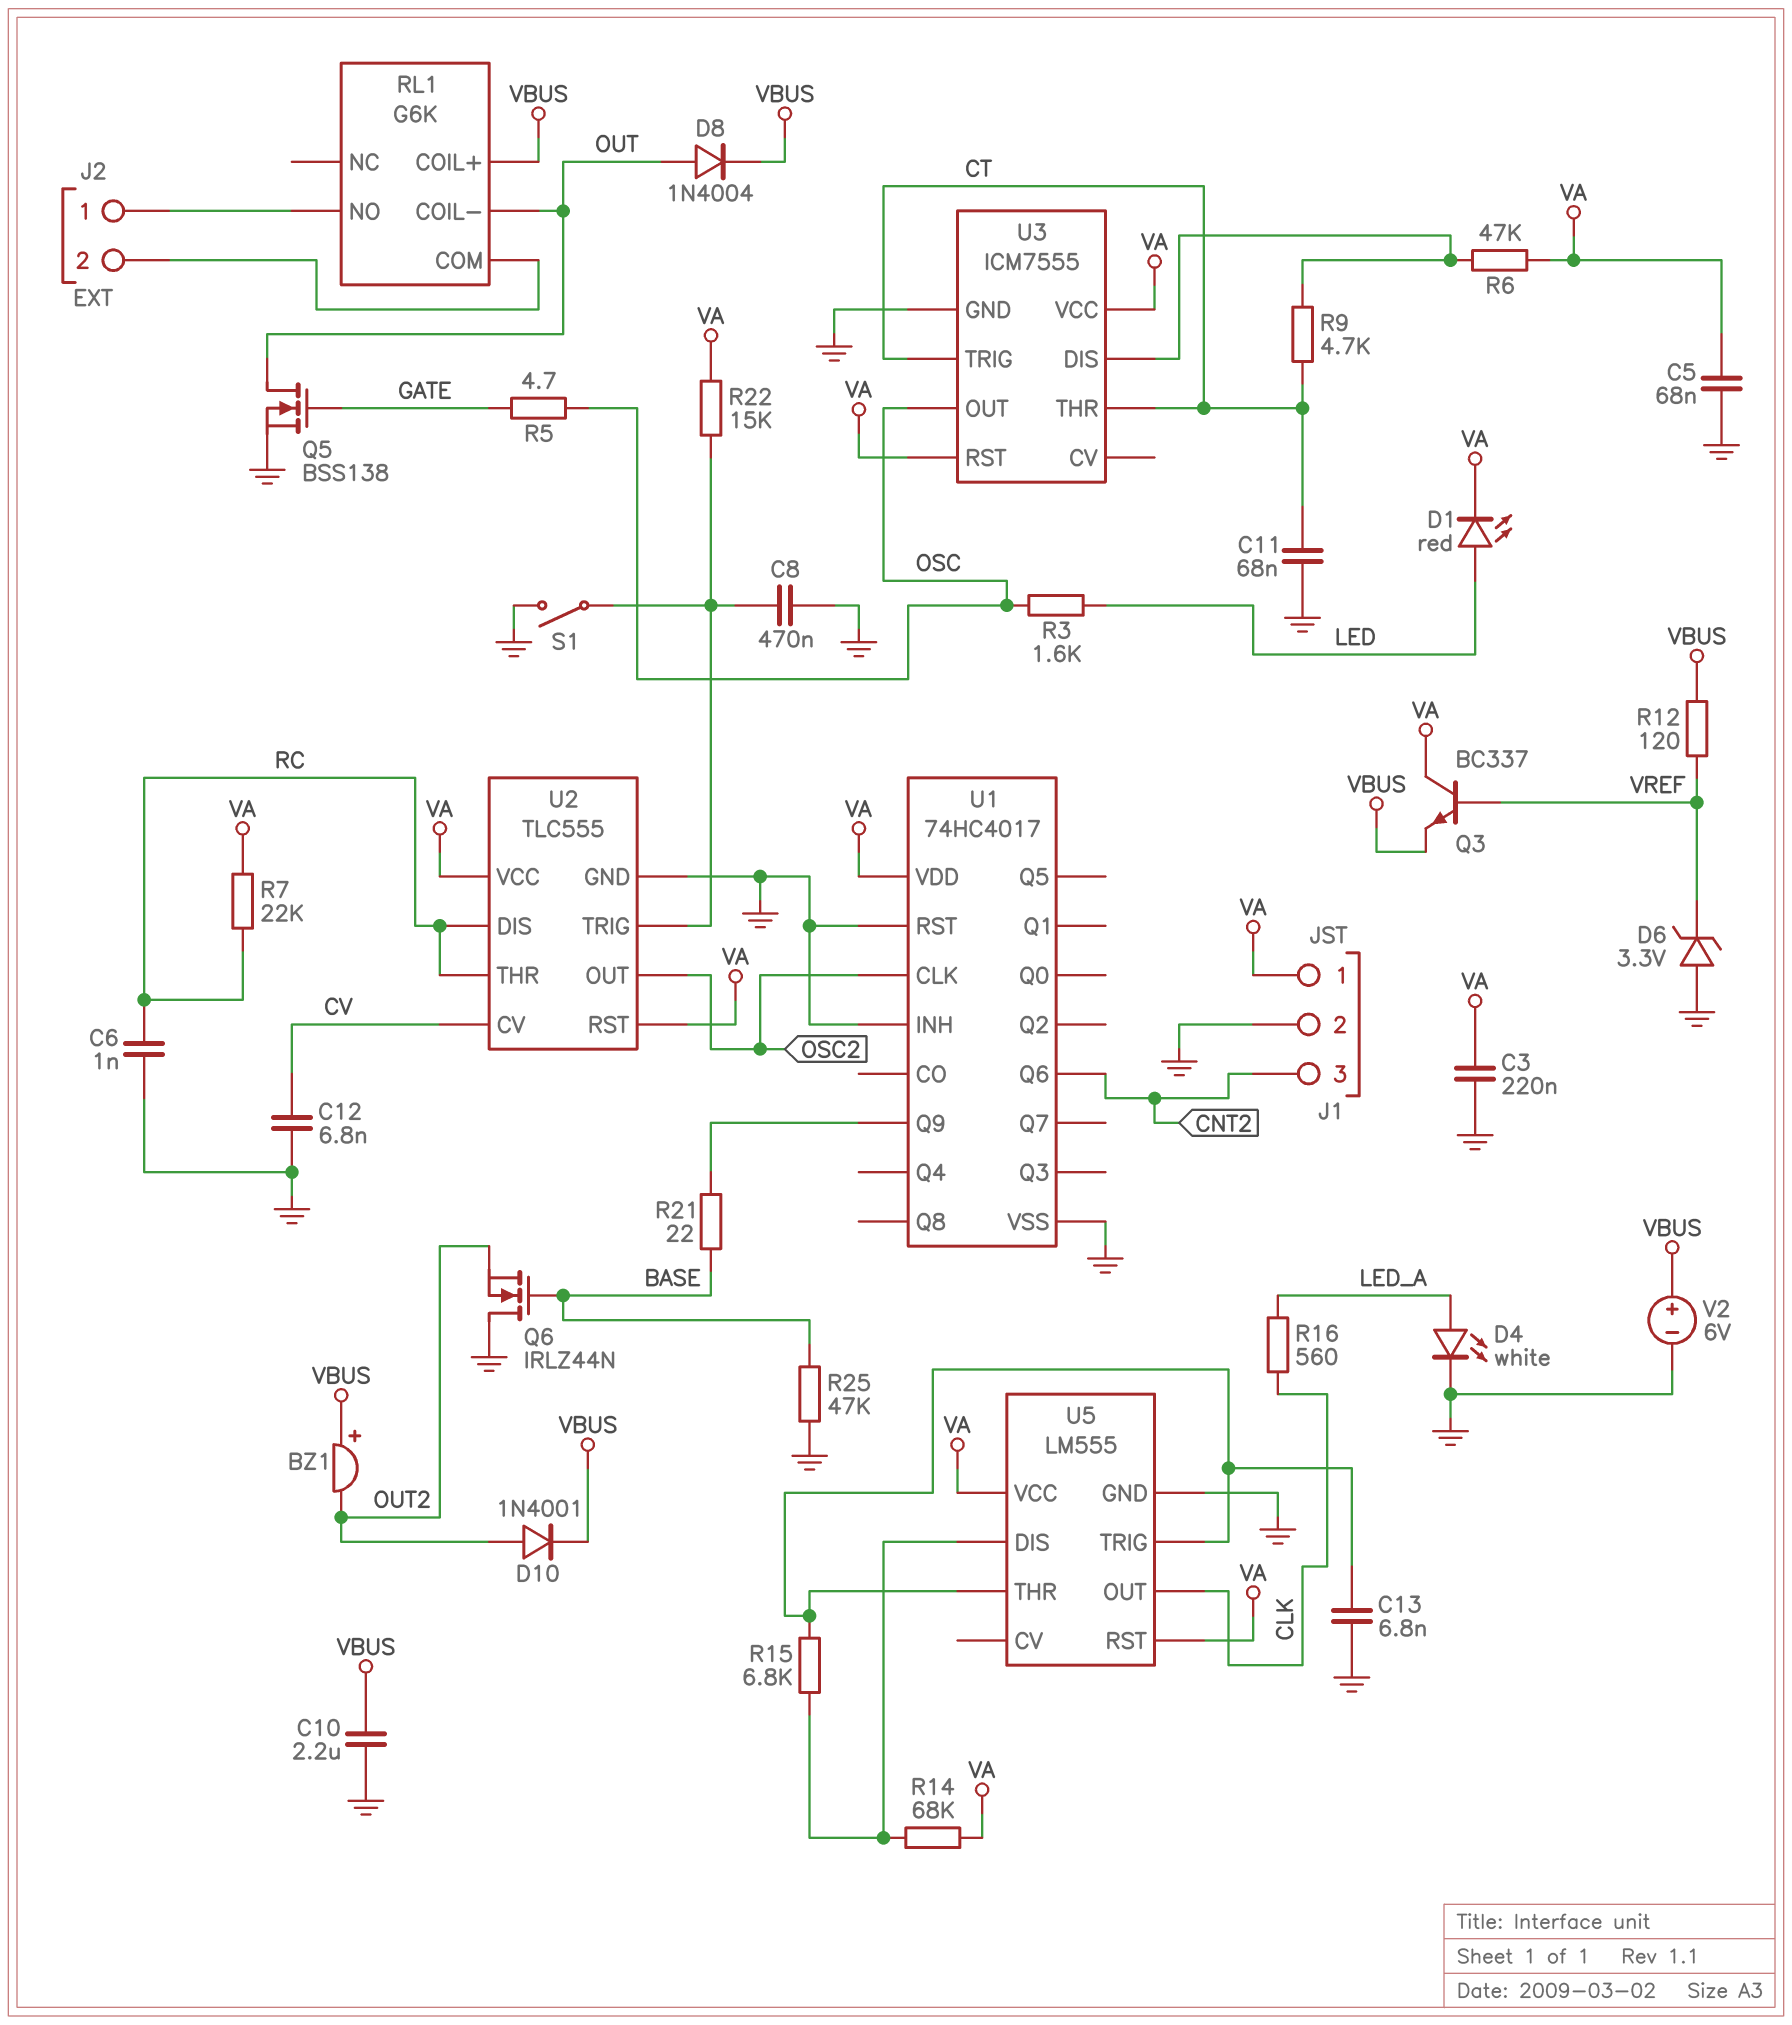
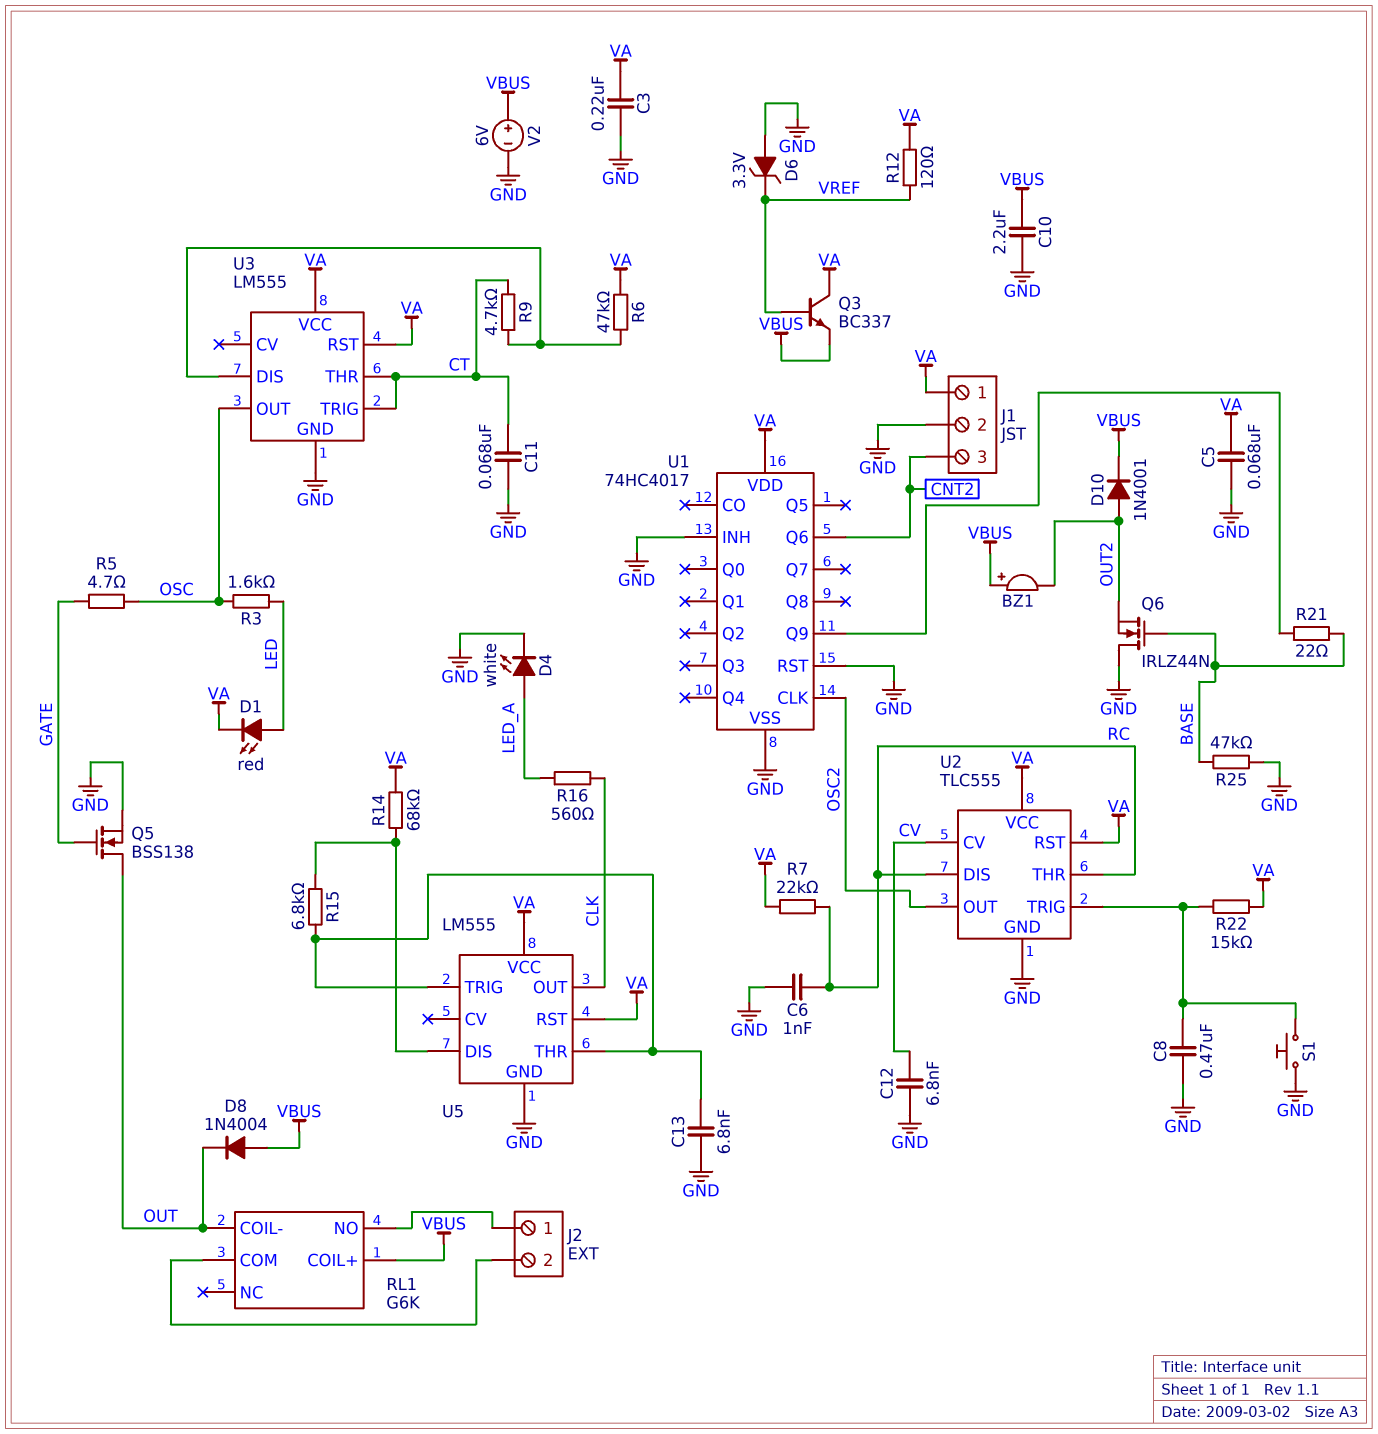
D8: diode 1N4004 (A OUT, K VBUS) -> diode 1N4004 (A VBUS, K OUT)
R12: 120 (VBUS, VREF) -> 120 (VA, VREF)
S1: switch (GND, U2/TRIG) -> button (GND, U2/TRIG)
U3: ICM7555 -> LM555

